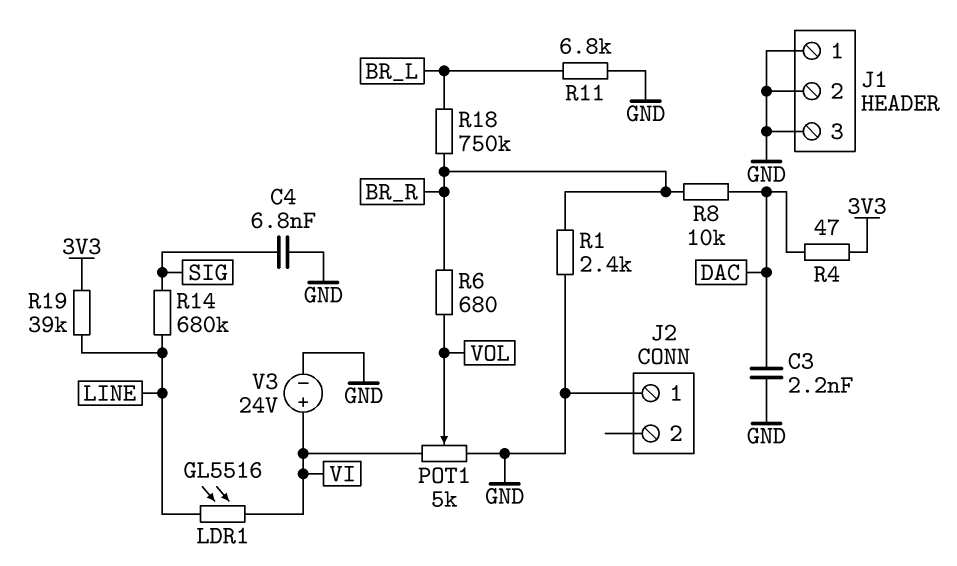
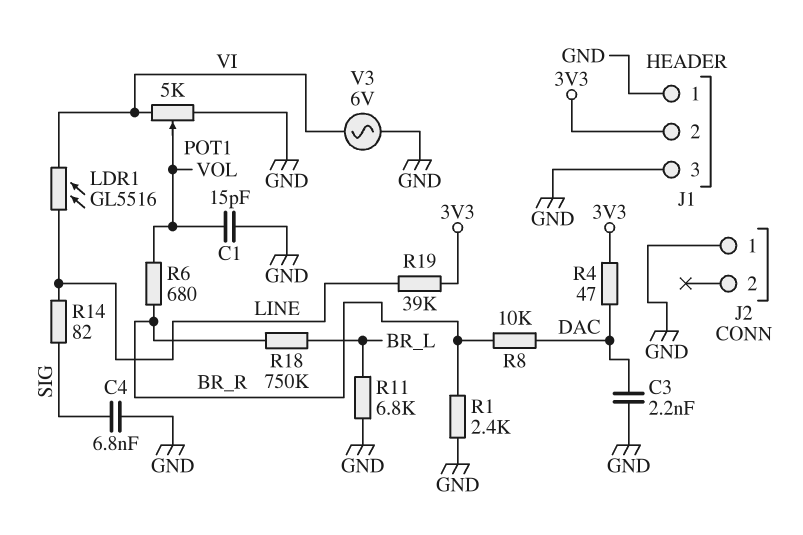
C1: none -> 15pF (GND, VOL)
J1 pin 2: GND -> 3V3
R14: 680k (LINE, SIG) -> 82 (LINE, SIG)
V3: 24V (plus VI, minus GND) -> AC 6V (GND, VI)

